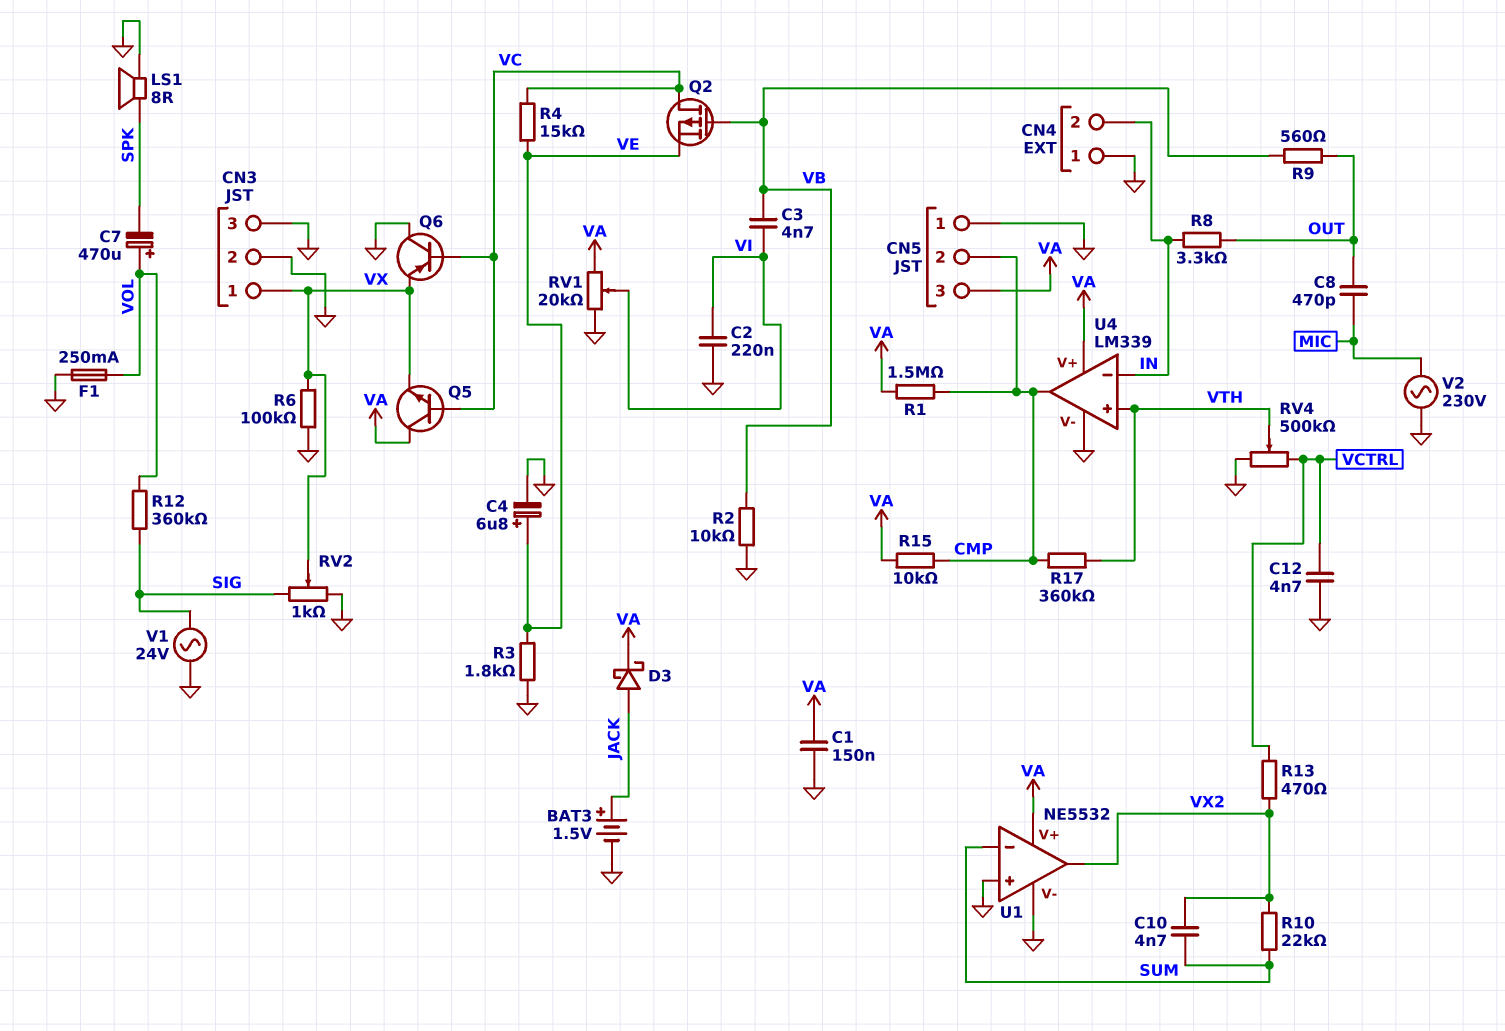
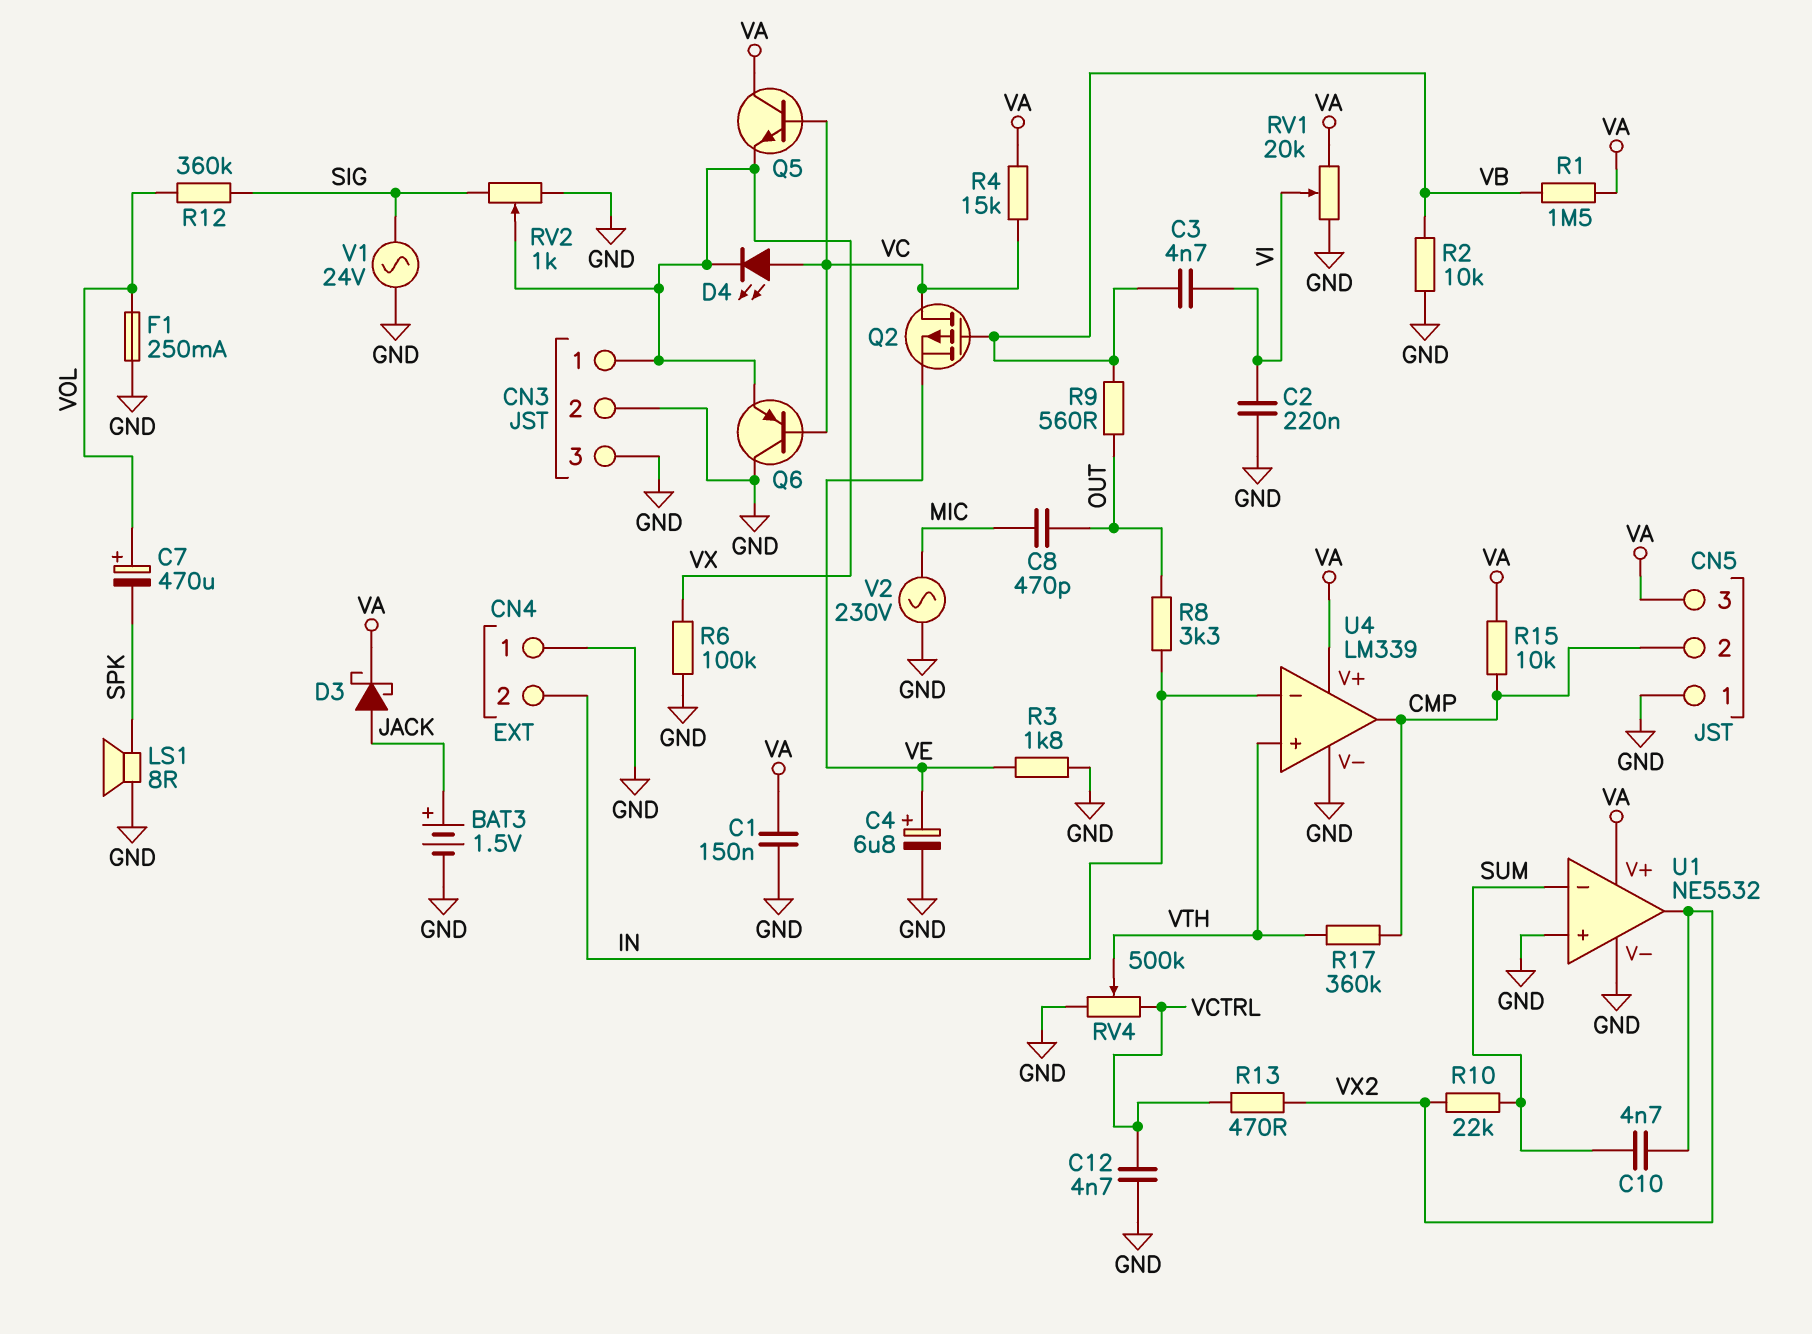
D4: none -> LED (A VC, K VX)
R1: 1.5M (CMP, VA) -> 1.5M (VA, VB)
R4: 15k (VC, VE) -> 15k (VA, VC)

